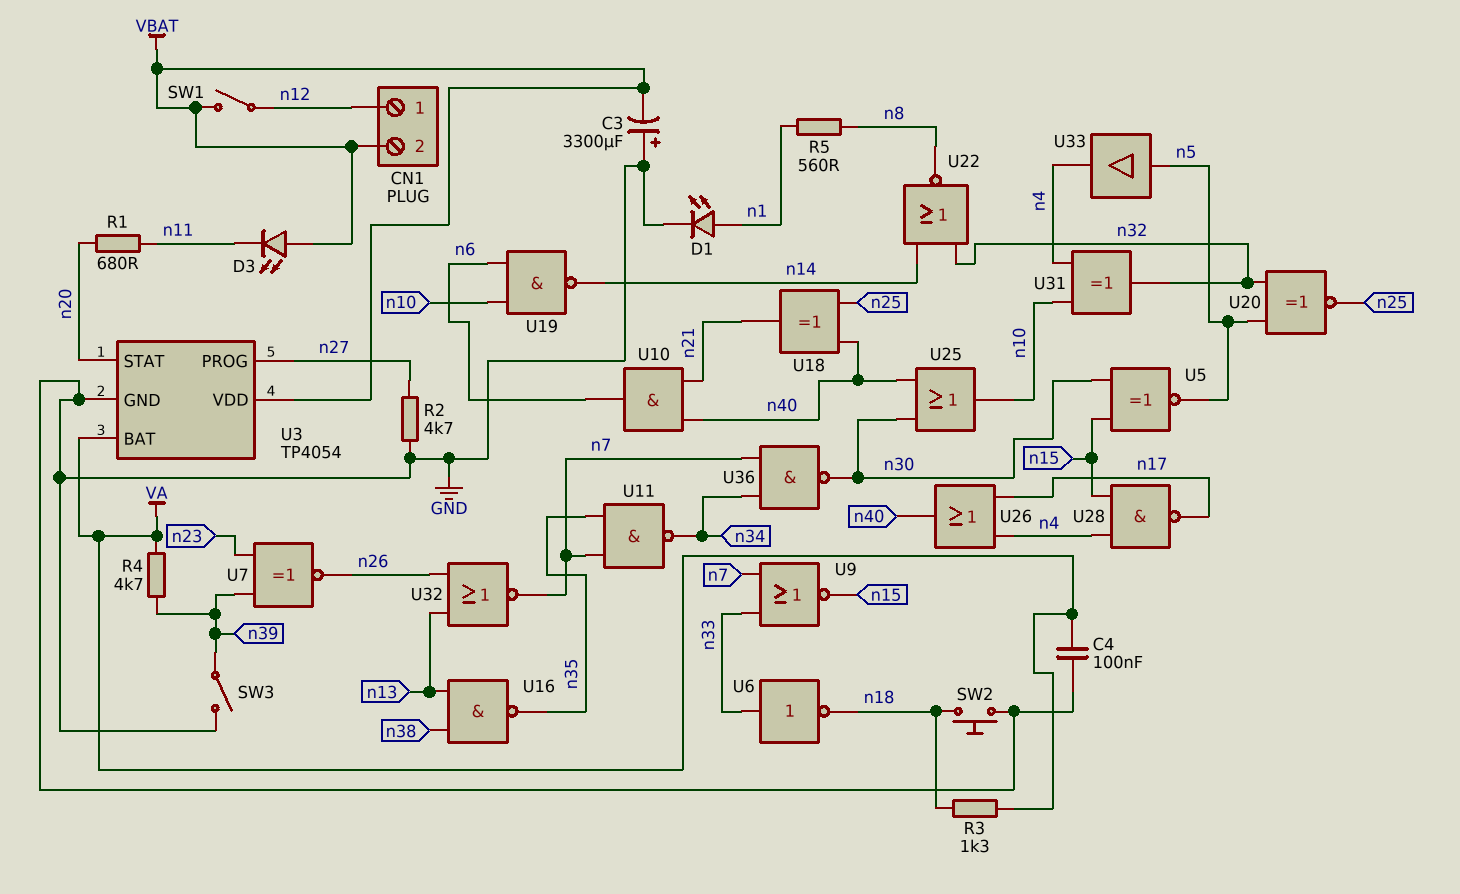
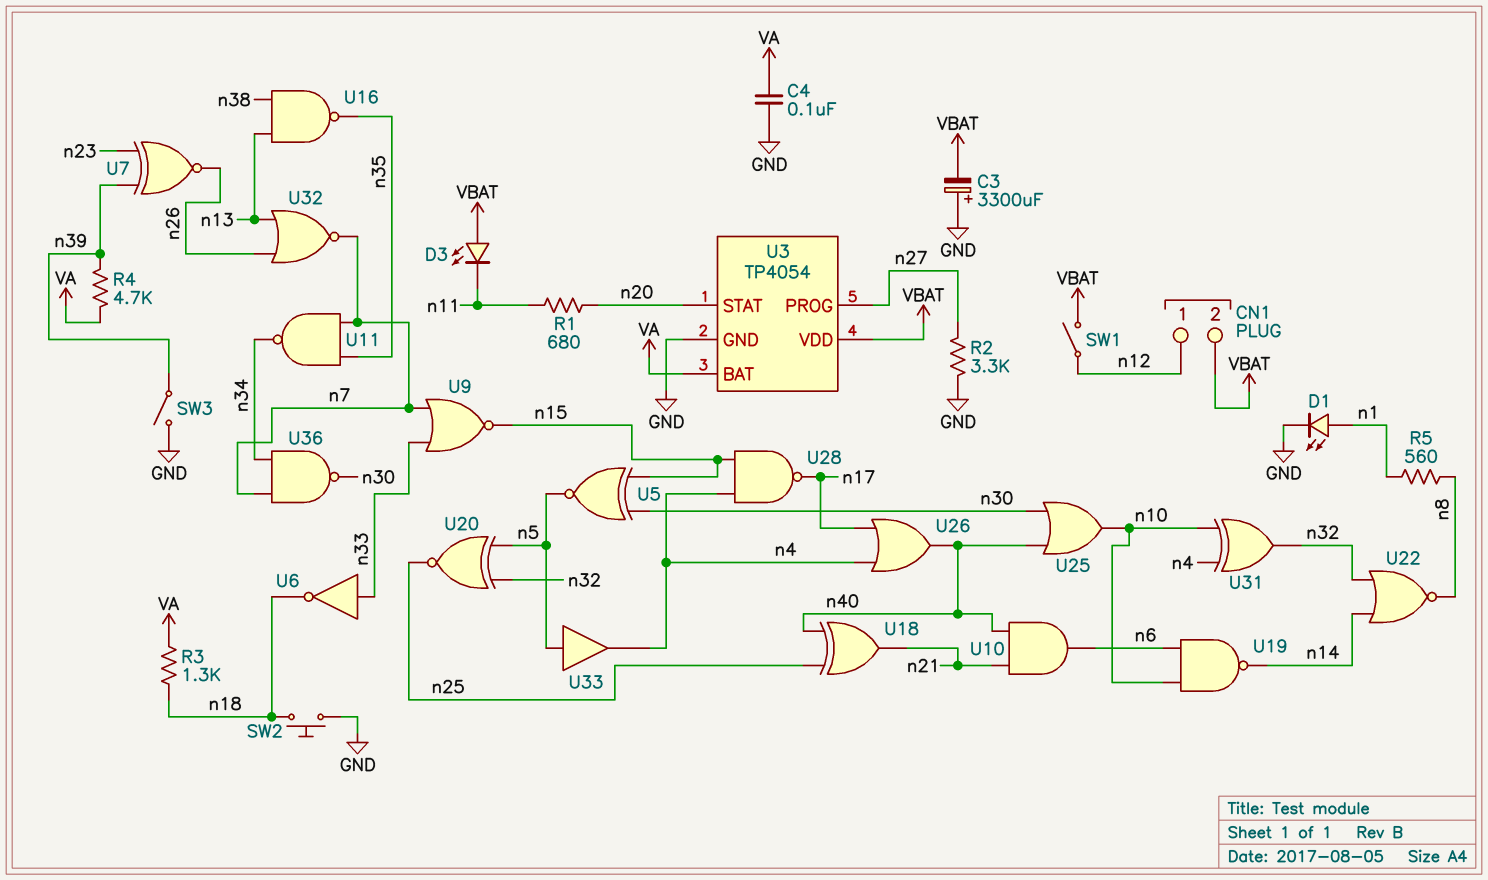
R2: 4.7k (GND, n27) -> 3.3k (GND, n27)

